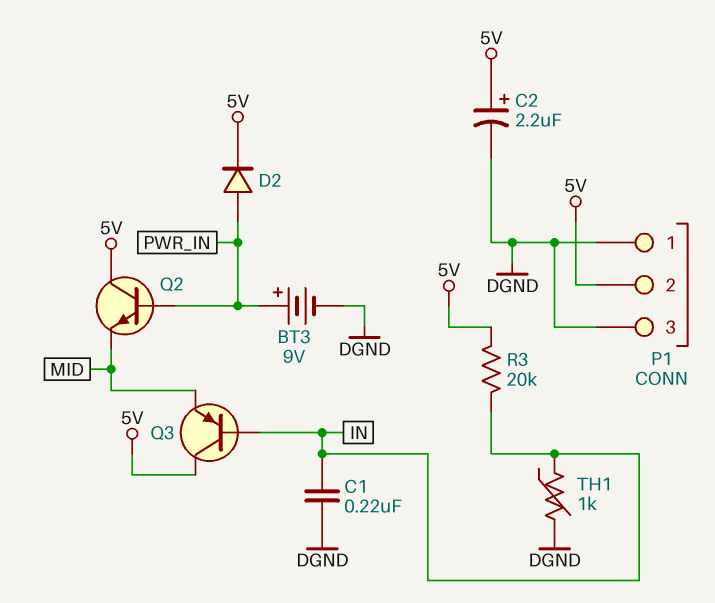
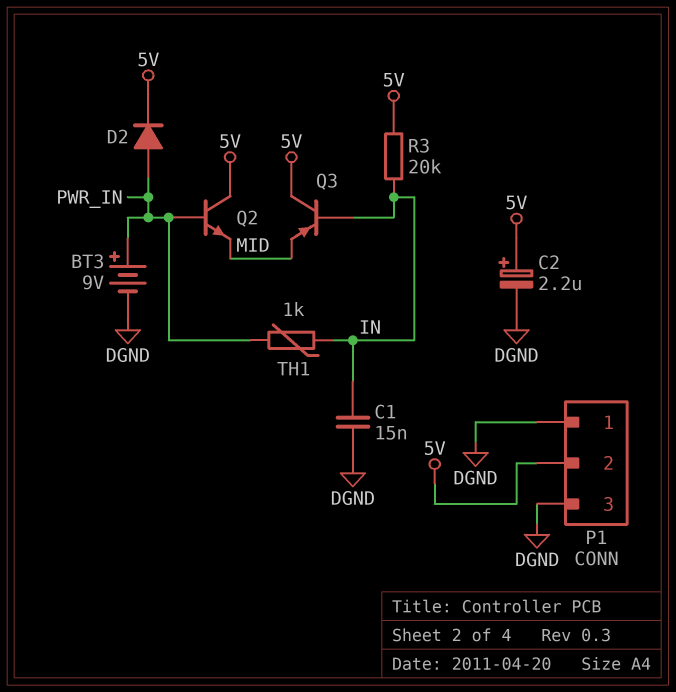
C1: 220nF (DGND, IN) -> 15nF (DGND, IN)
TH1: 1k (DGND, IN) -> 1k (IN, PWR_IN)

